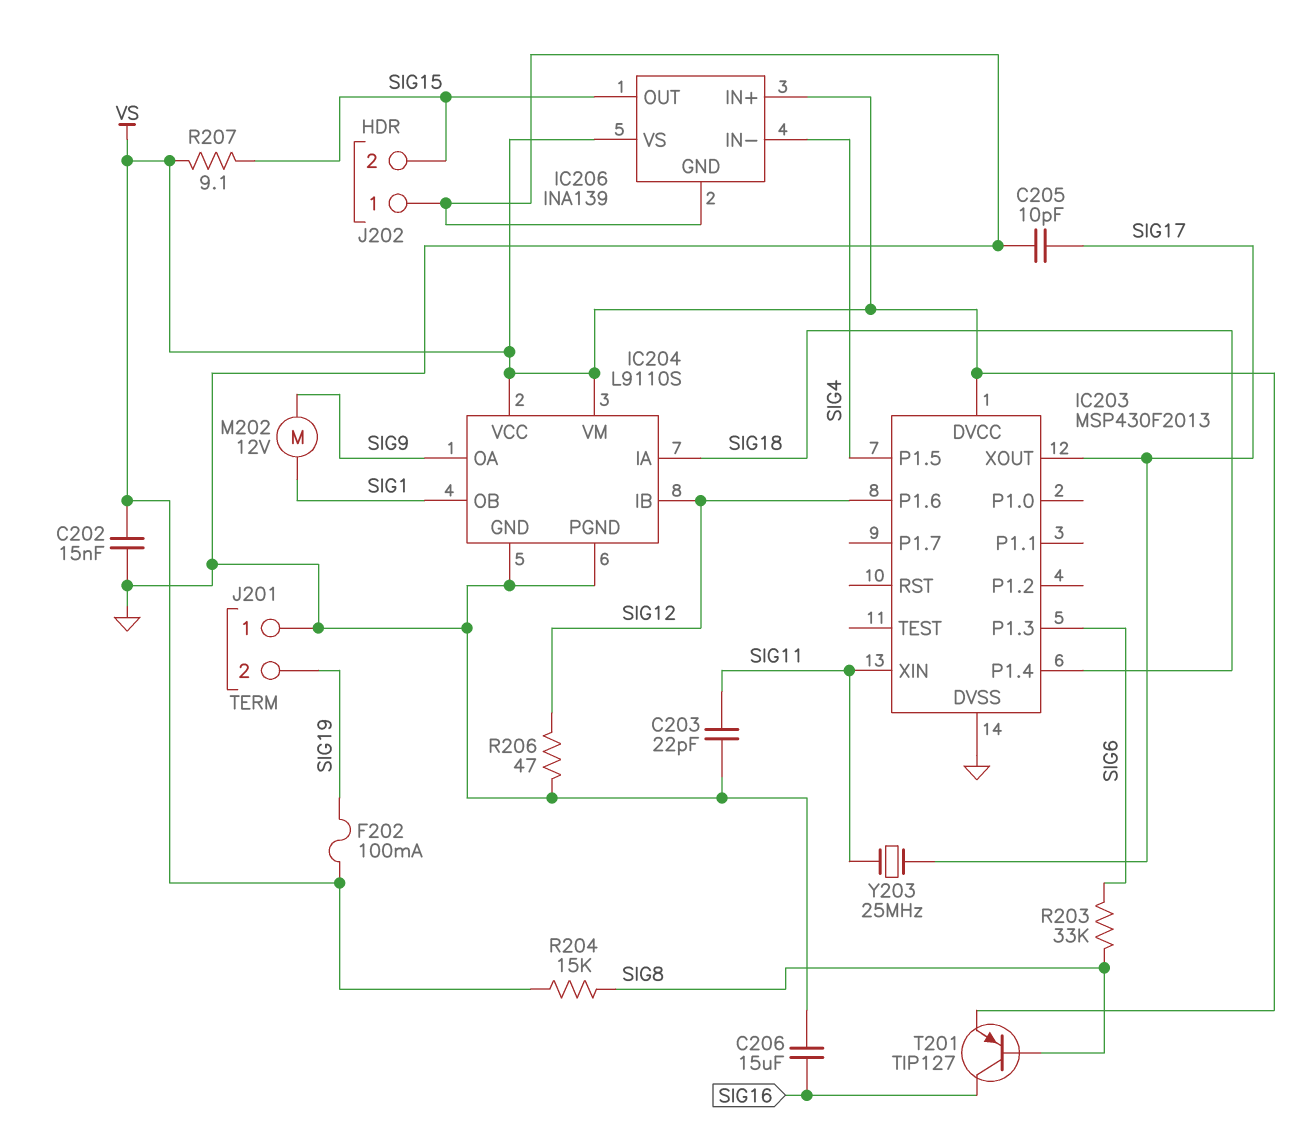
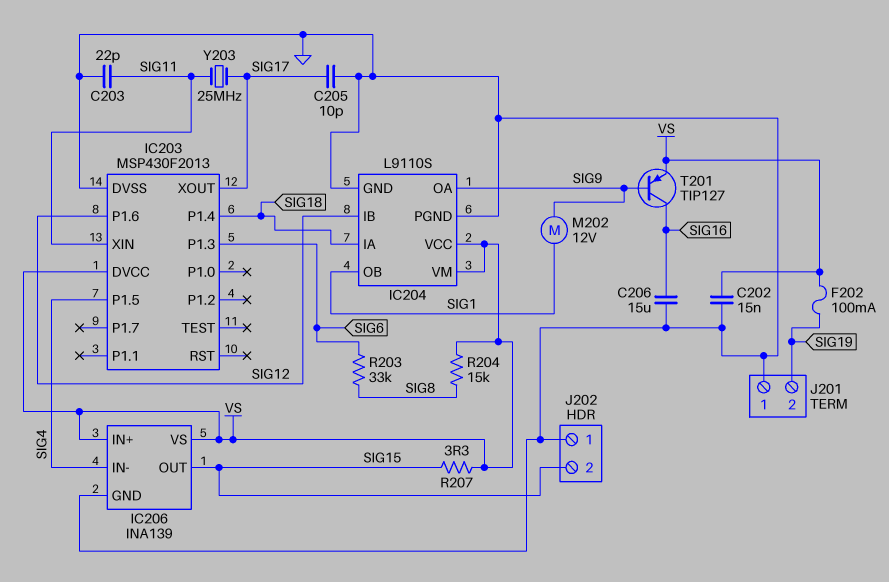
R206: 47 (GND, SIG12) -> none
R207: 9.1 (SIG15, VS) -> 3.3 (SIG15, VS)
T201: PNP TIP127 (B SIG8, C SIG16, E VS) -> PNP TIP127 (B SIG9, C SIG16, E VS)

